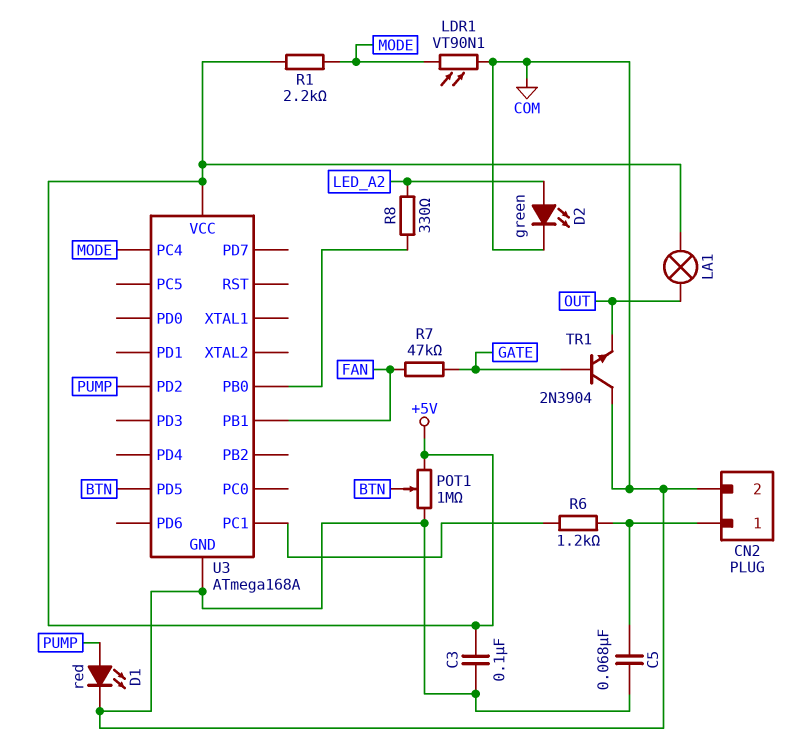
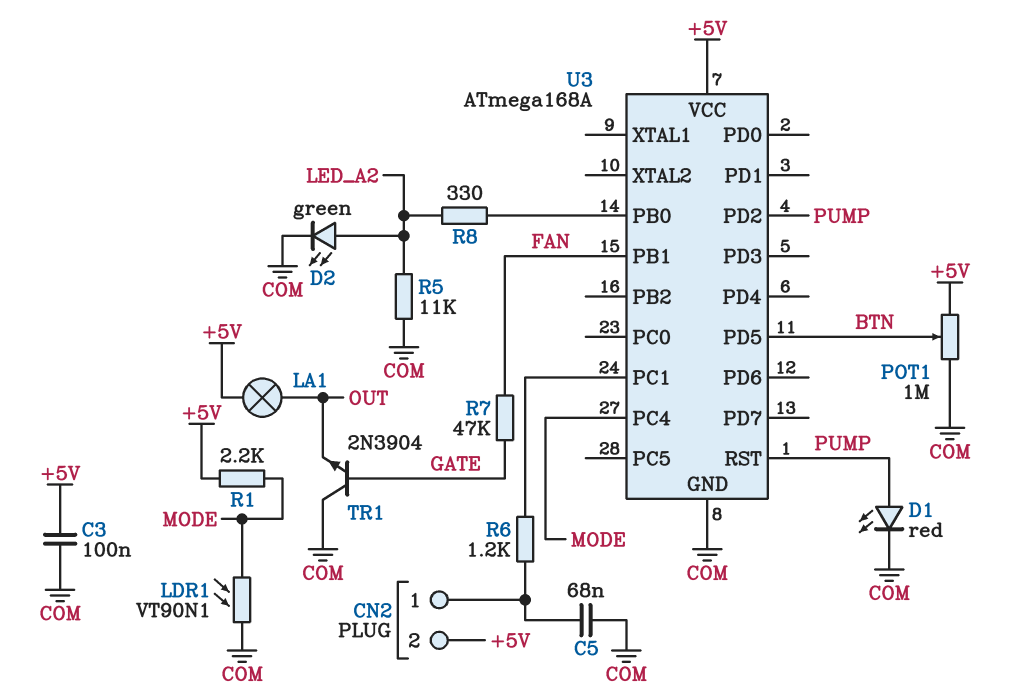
CN2 pin 2: COM -> +5V
R5: none -> 11k (COM, LED_A2)
U3 pin RST: none -> PUMP

